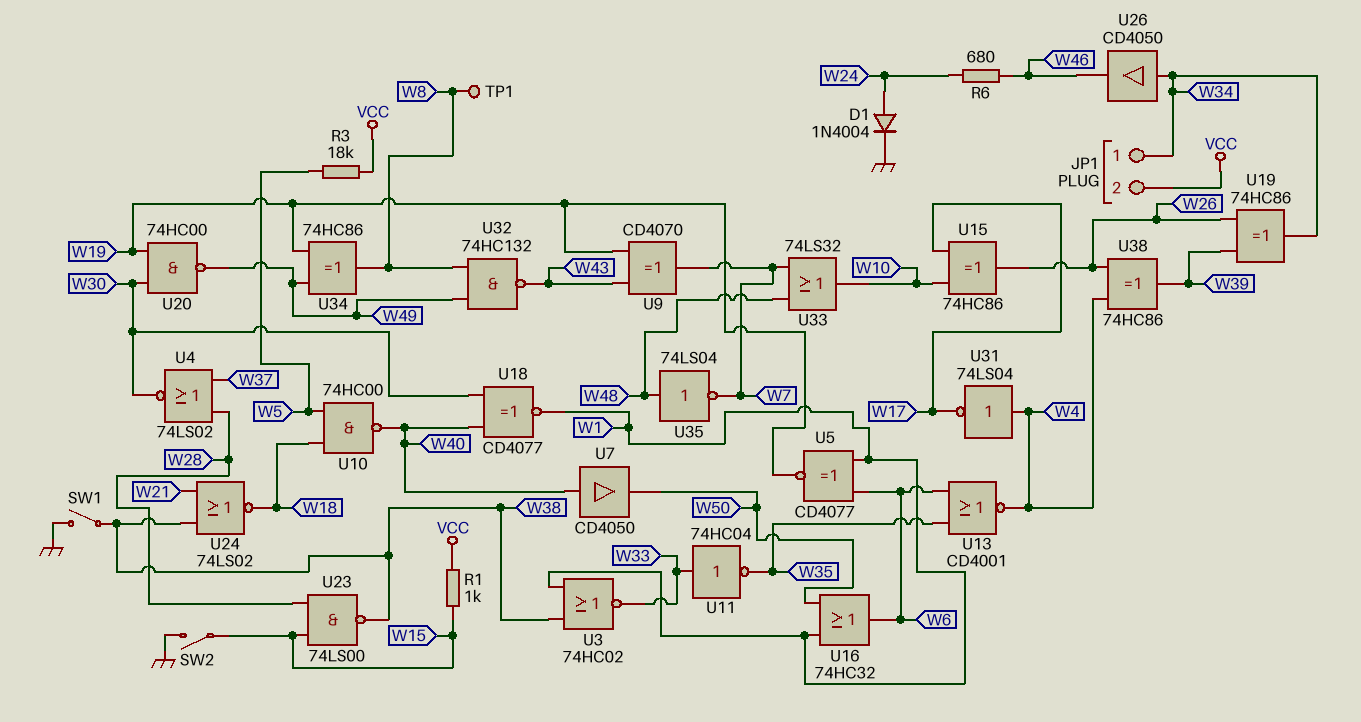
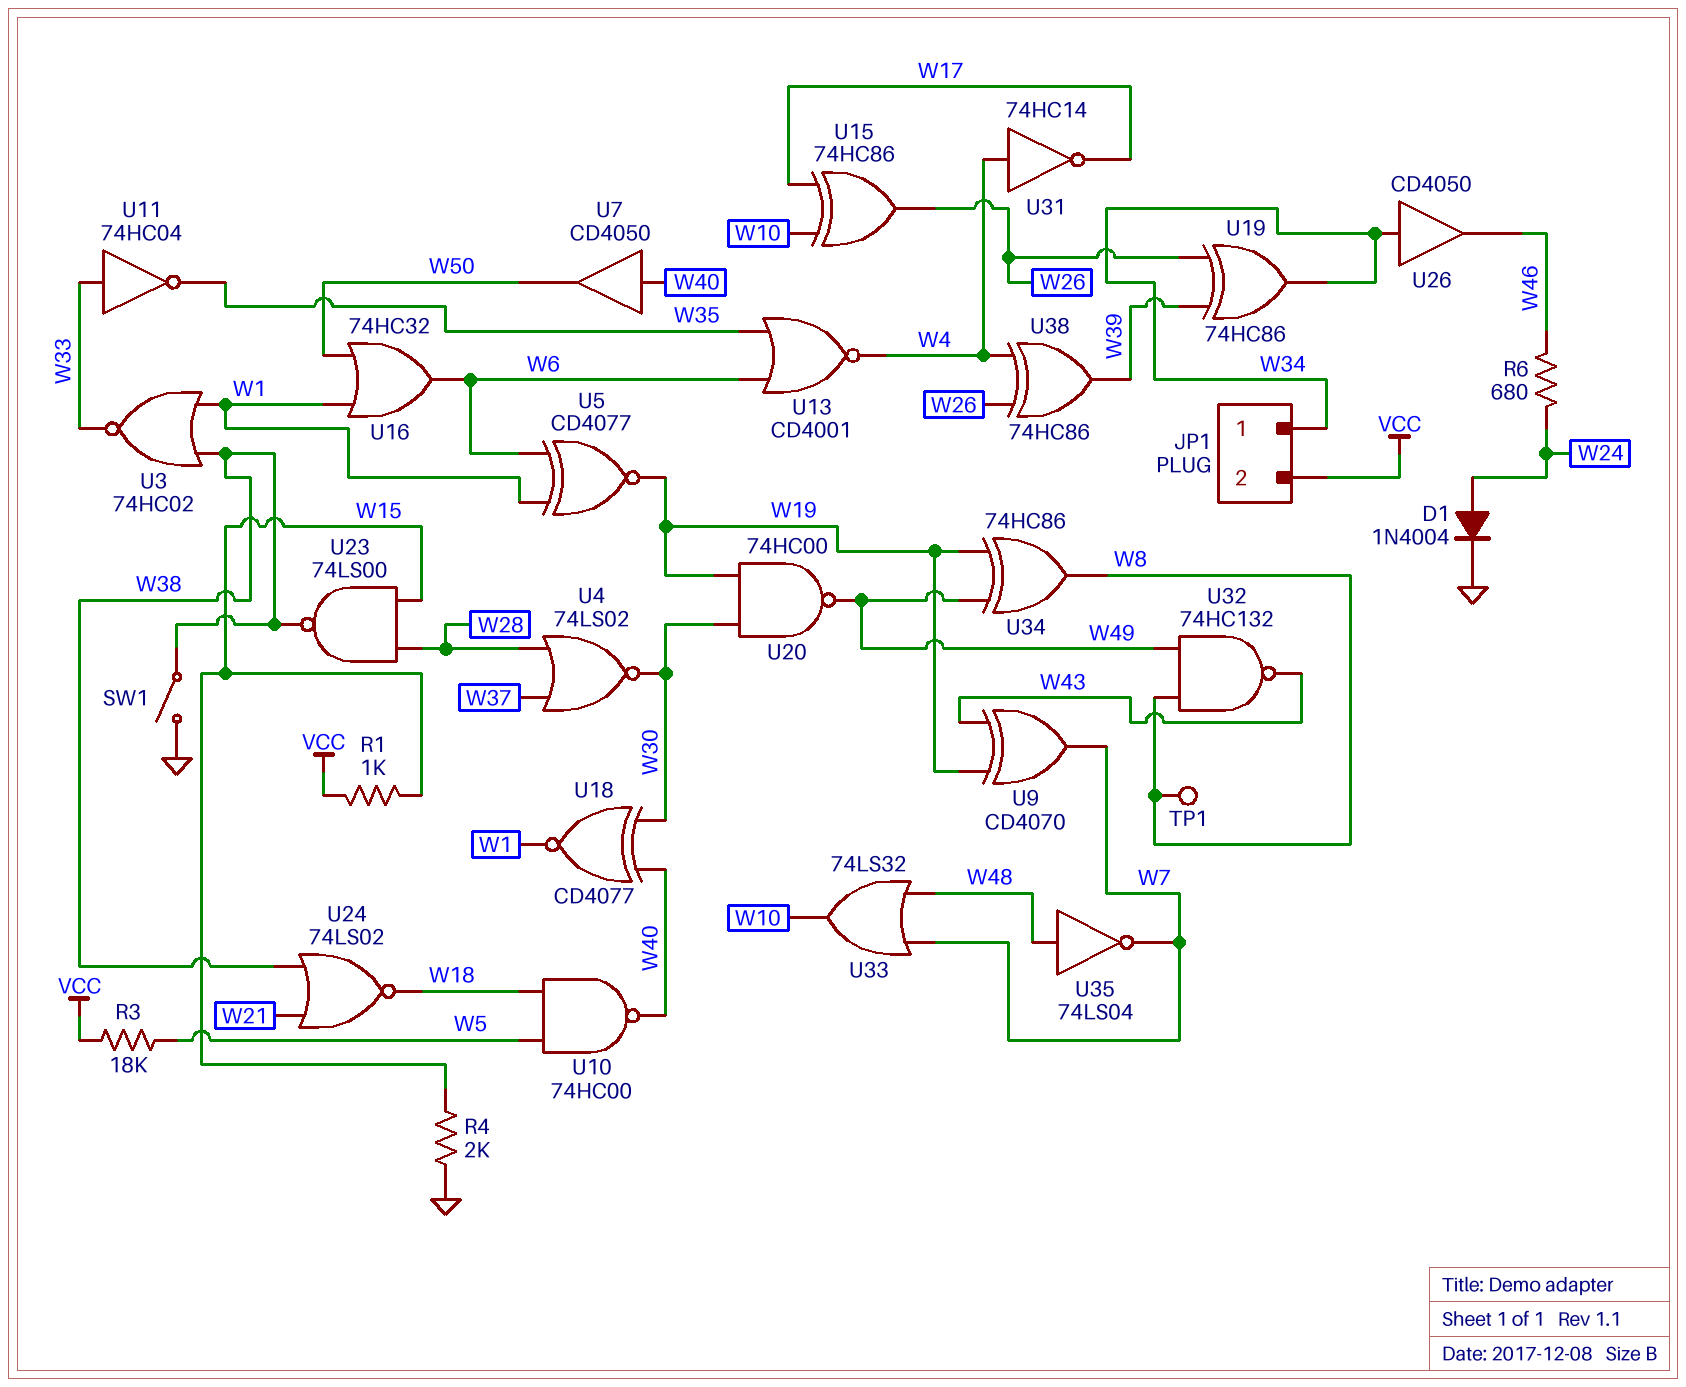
R4: none -> 2k (GND, W15)
SW2: switch (GND, W15) -> none
U31: NOT 74LS04 (in W4, out W17) -> NOT 74HC14 (in W4, out W17)

